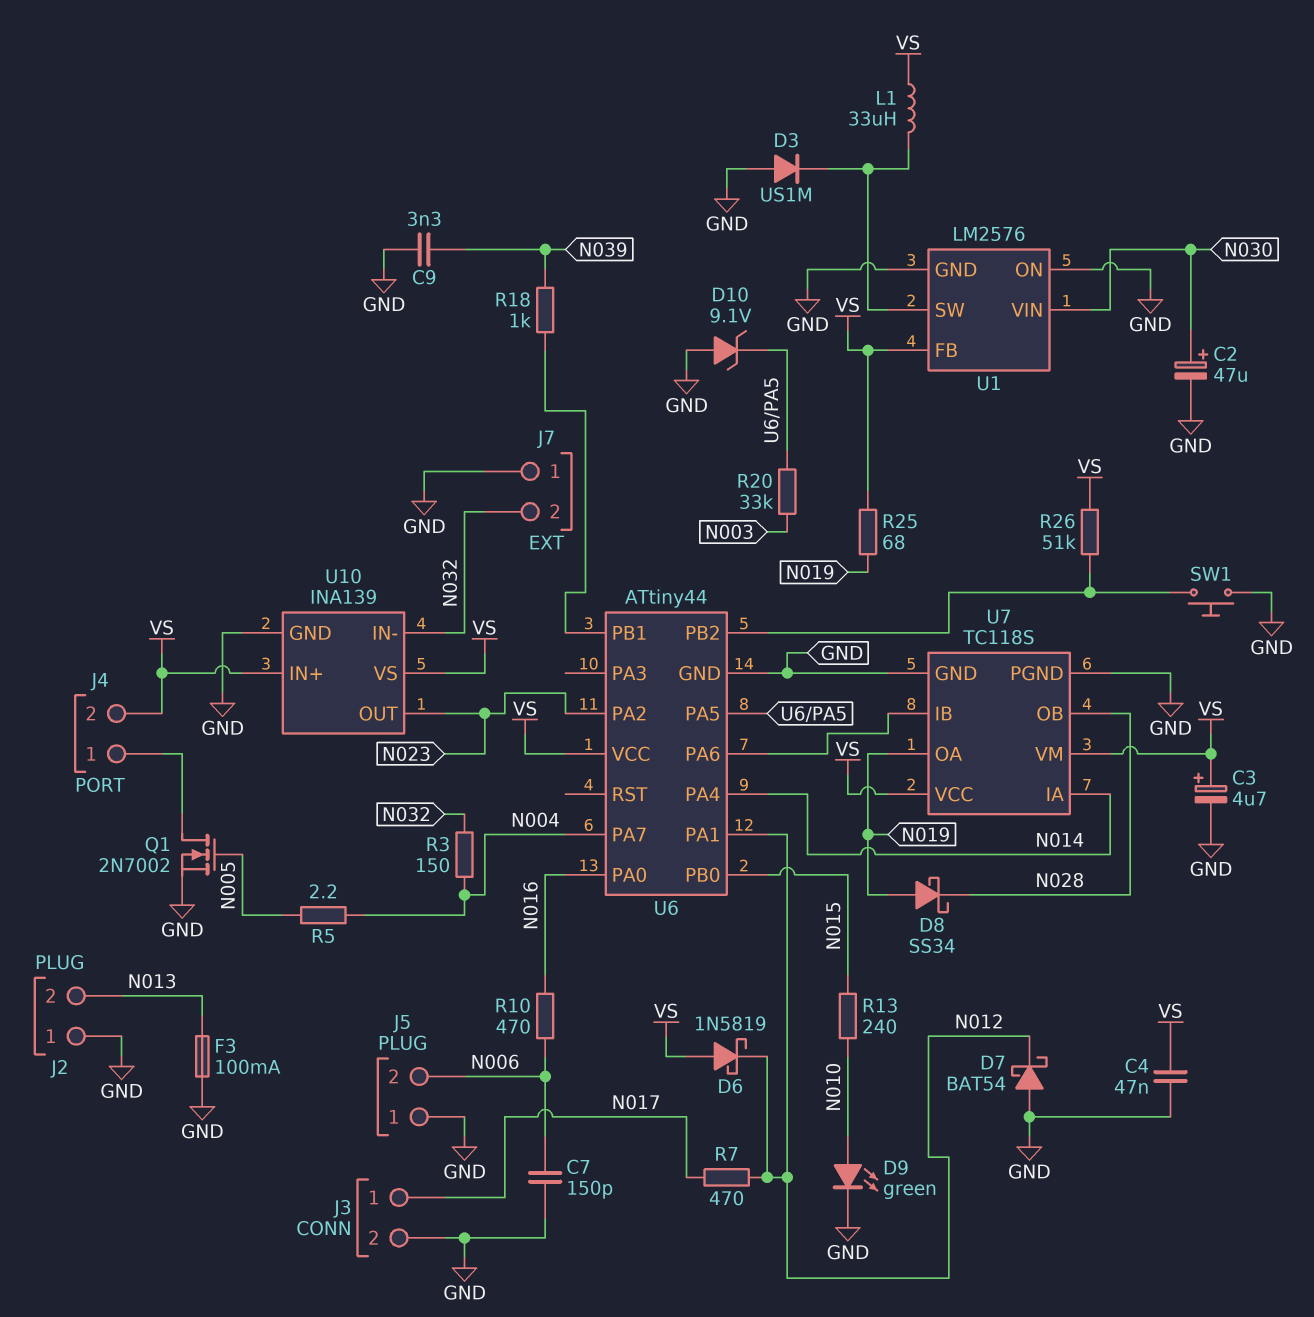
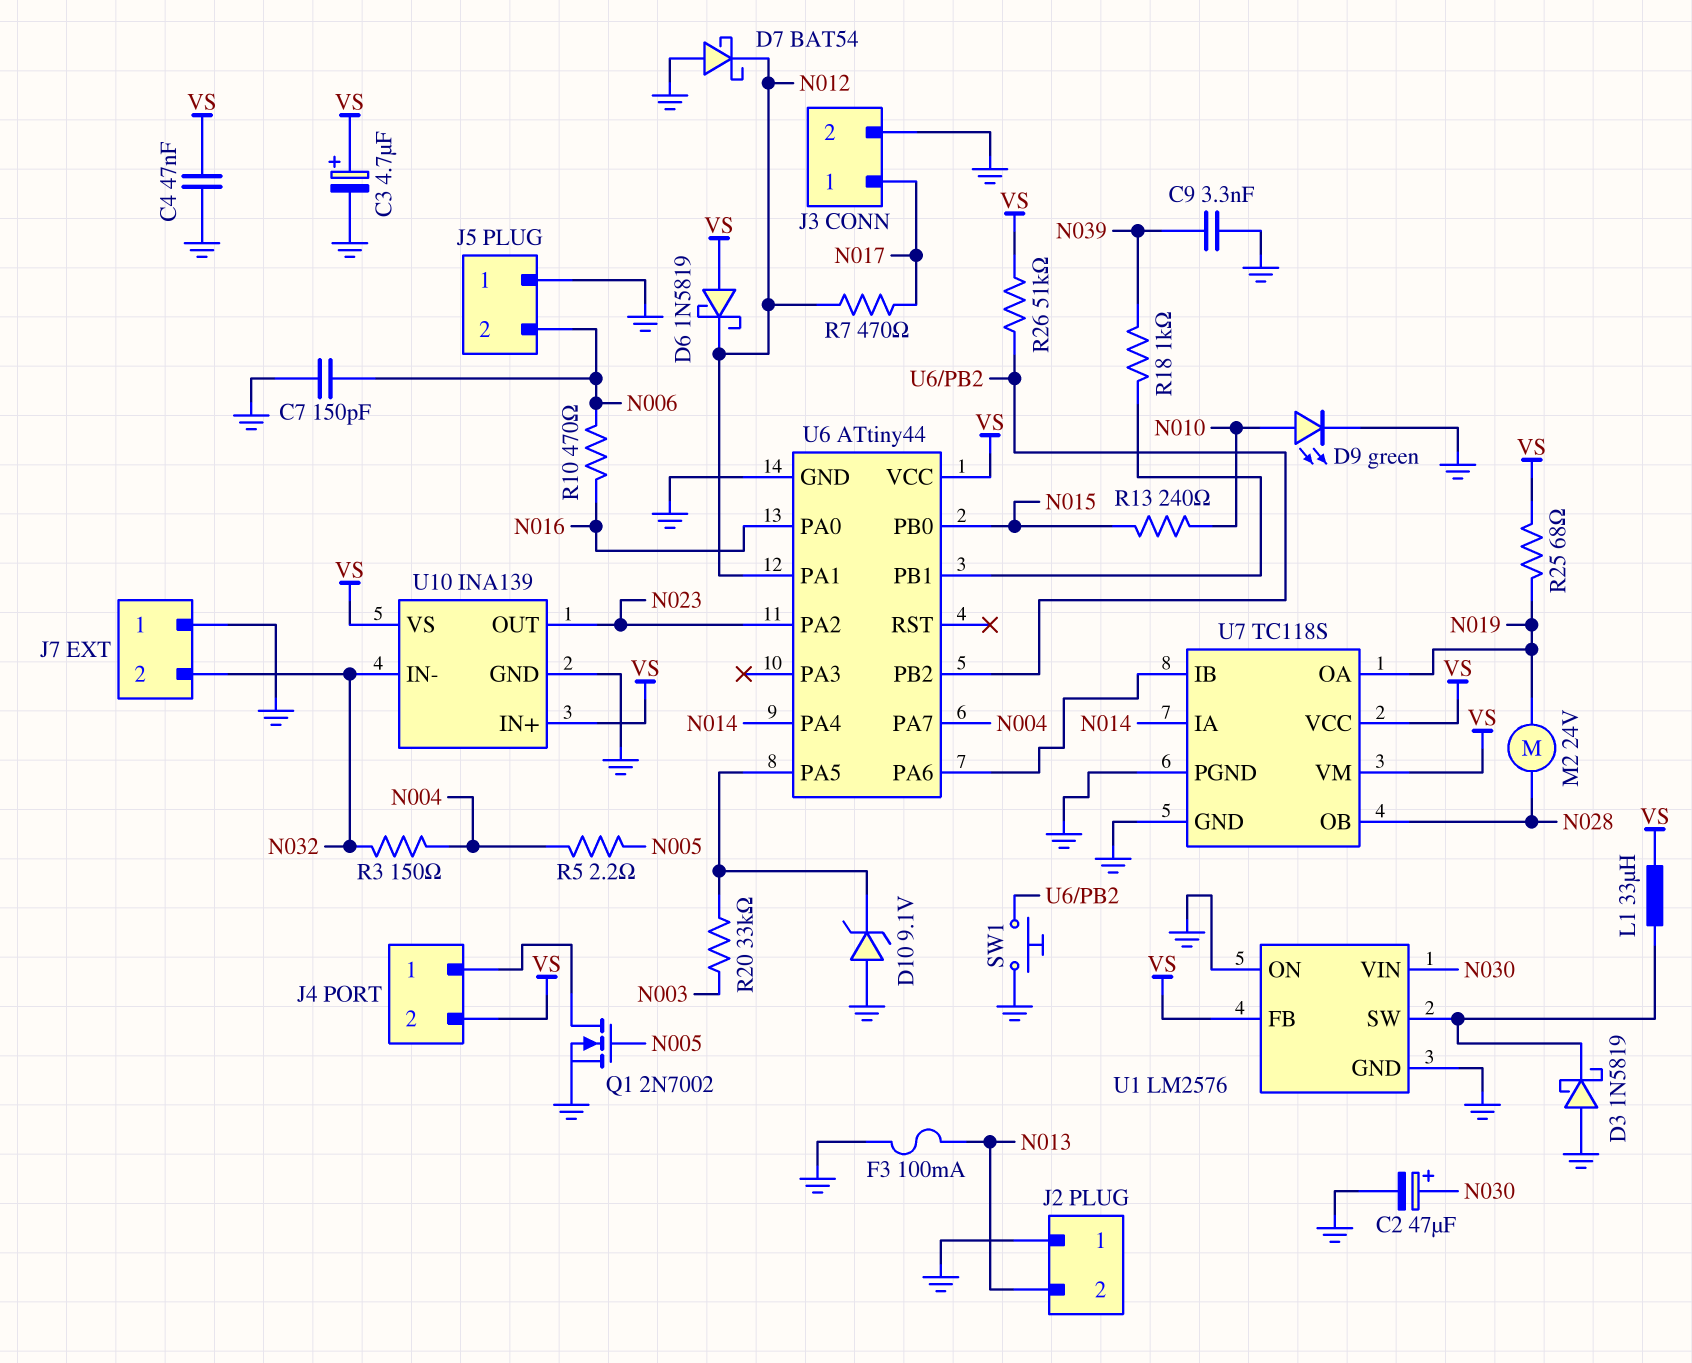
D3: diode US1M (A GND, K U1/SW) -> schottky 1N5819 (A GND, K U1/SW)
D8: schottky SS34 (A N019, K N028) -> none
M2: none -> motor 24V (N019, N028)

